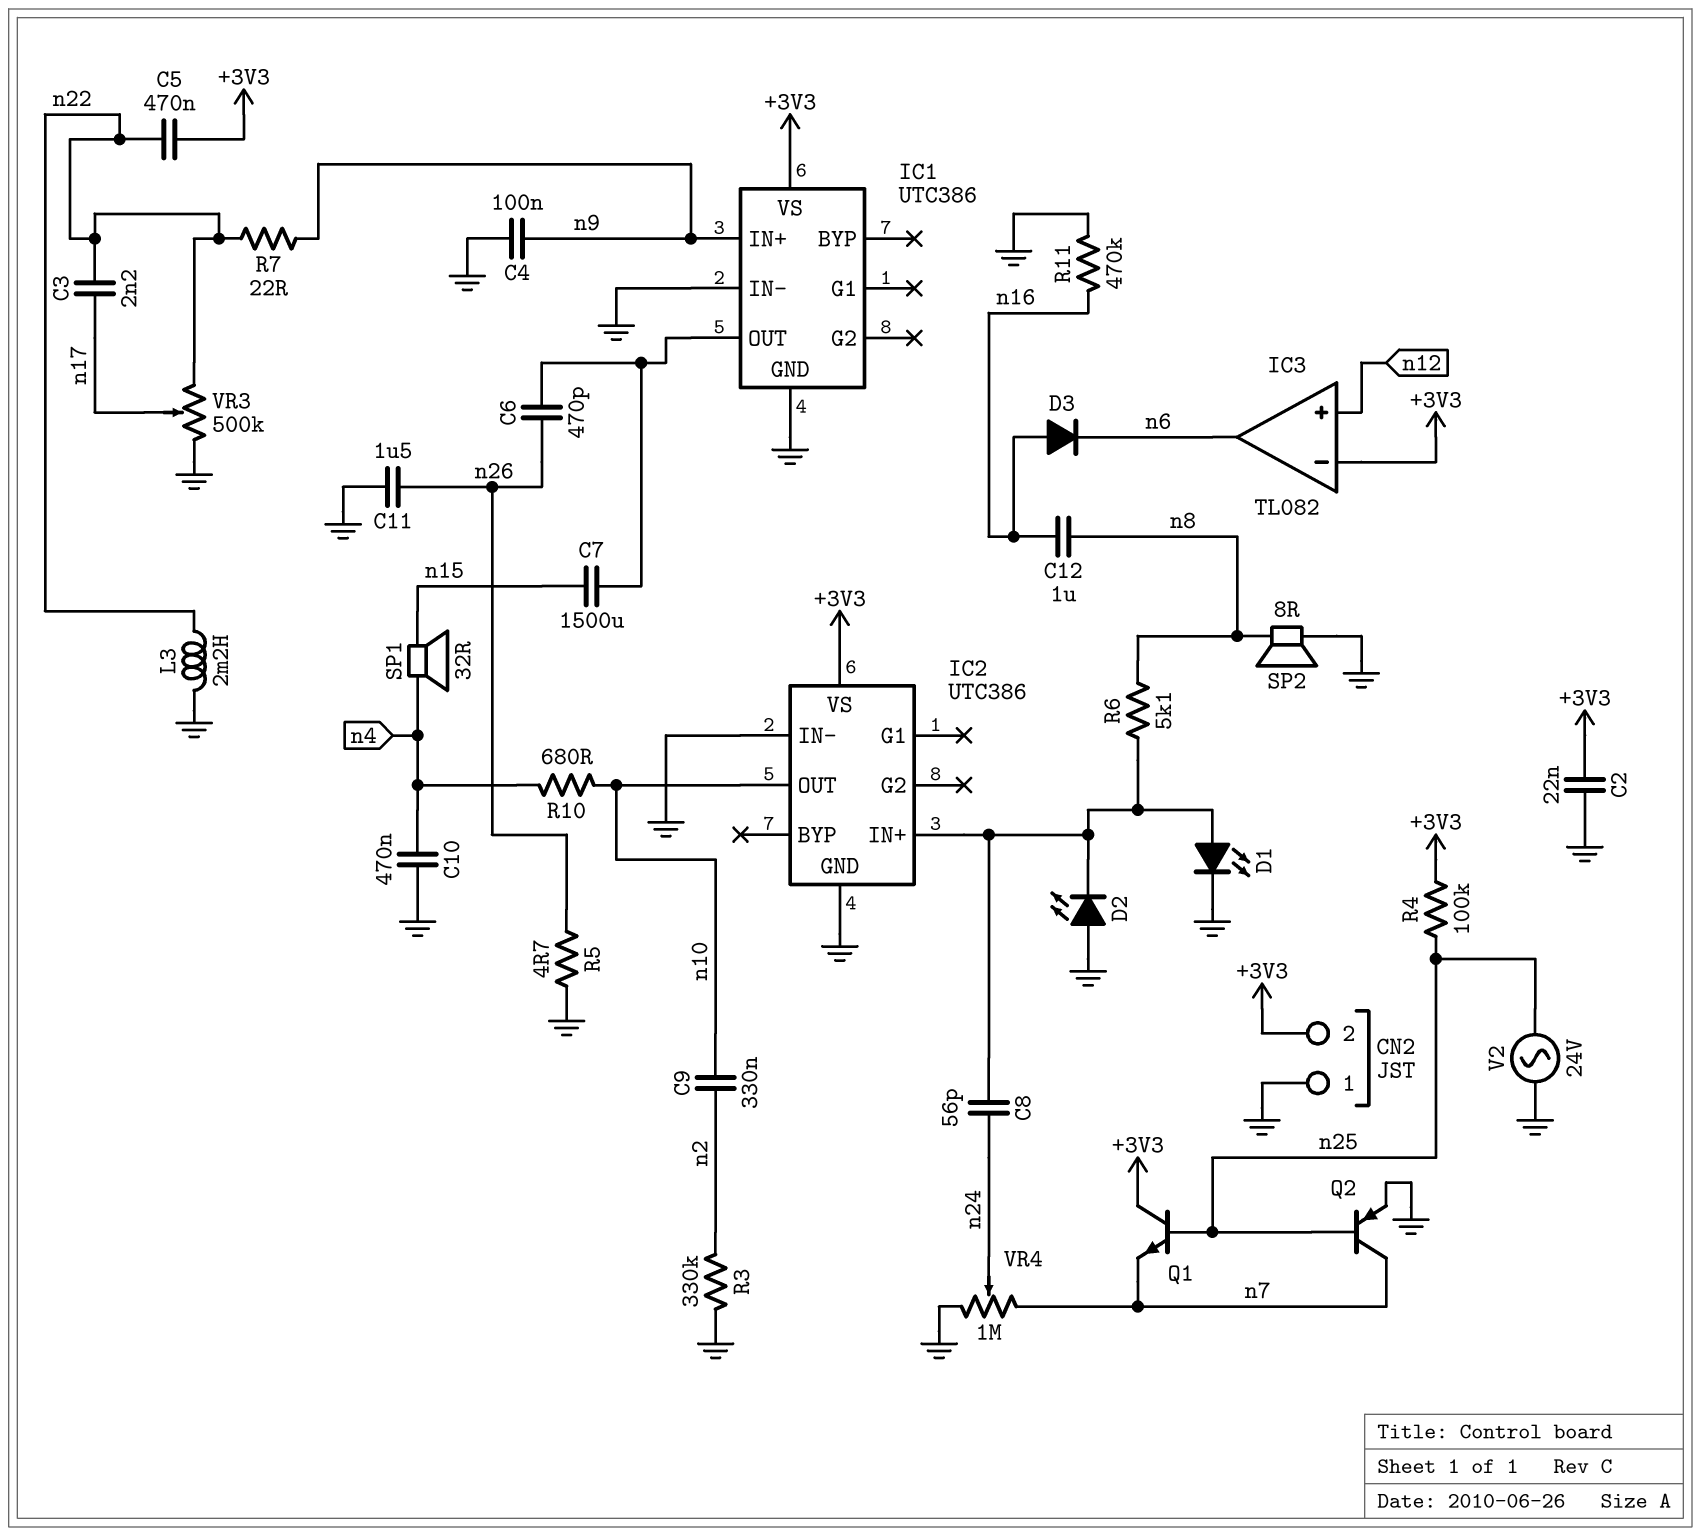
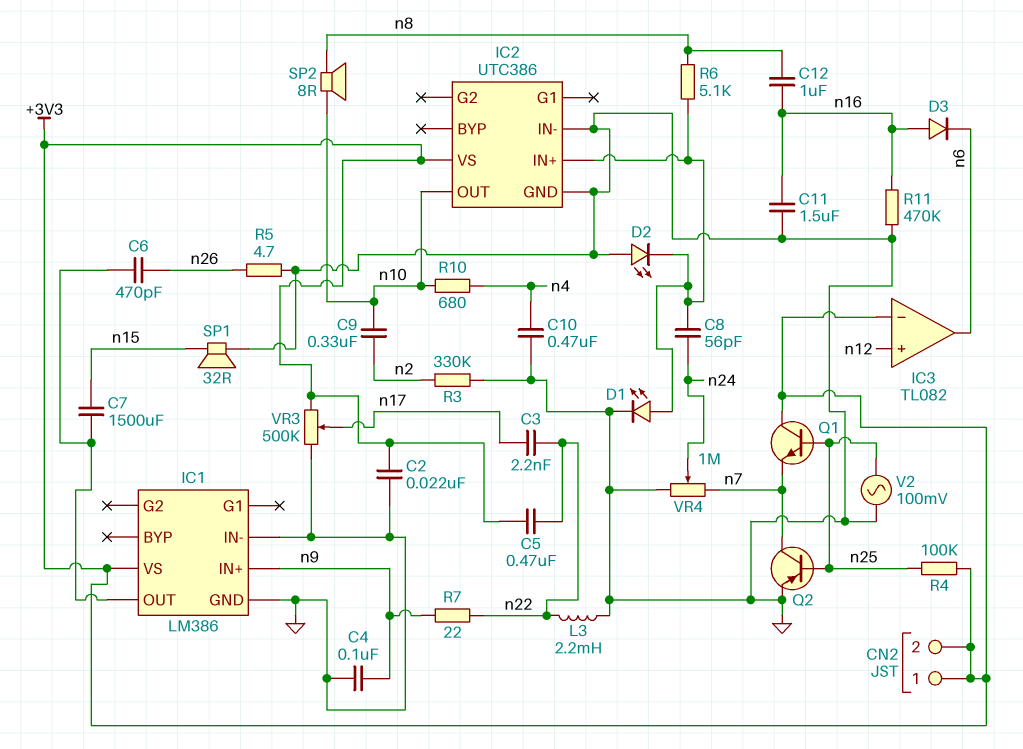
C11: 1.5uF (GND, n26) -> 1.5uF (GND, n16)
CN2 pin 1: GND -> +3V3
IC1: UTC386 -> LM386
SP1: speaker 32R (n4, n15) -> speaker 32R (GND, n15)
SP2: speaker 8R (GND, n8) -> speaker 8R (n8, n10)
V2: AC 24V (GND, n25) -> AC 100mV (GND, n25)
VR3: 500k (GND, n22, wiper n17) -> 500k (+3V3, GND, wiper n17)

